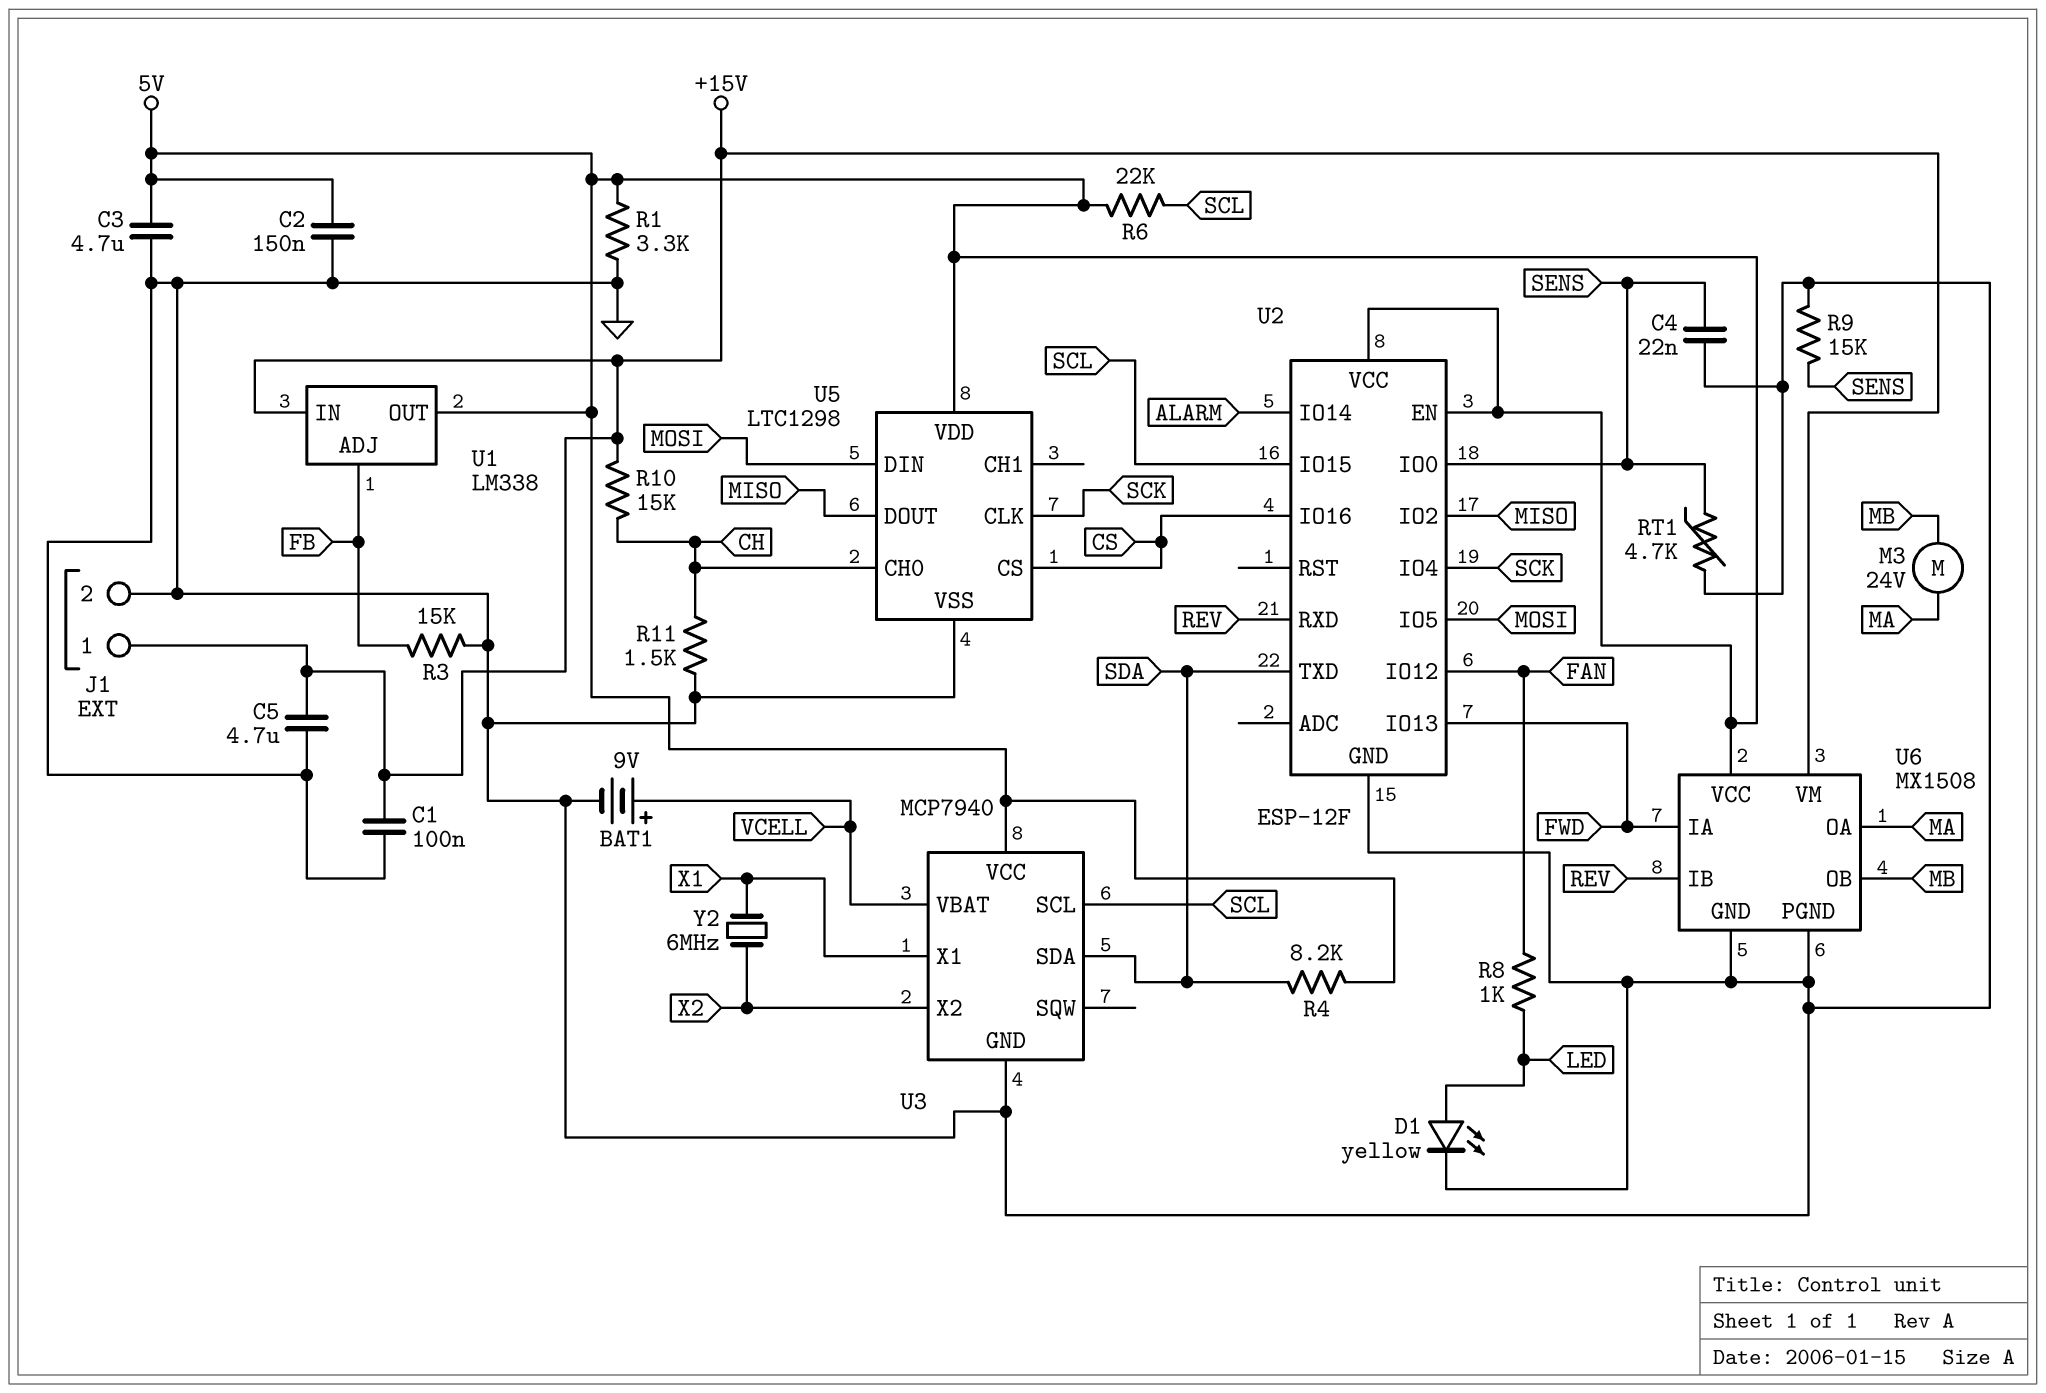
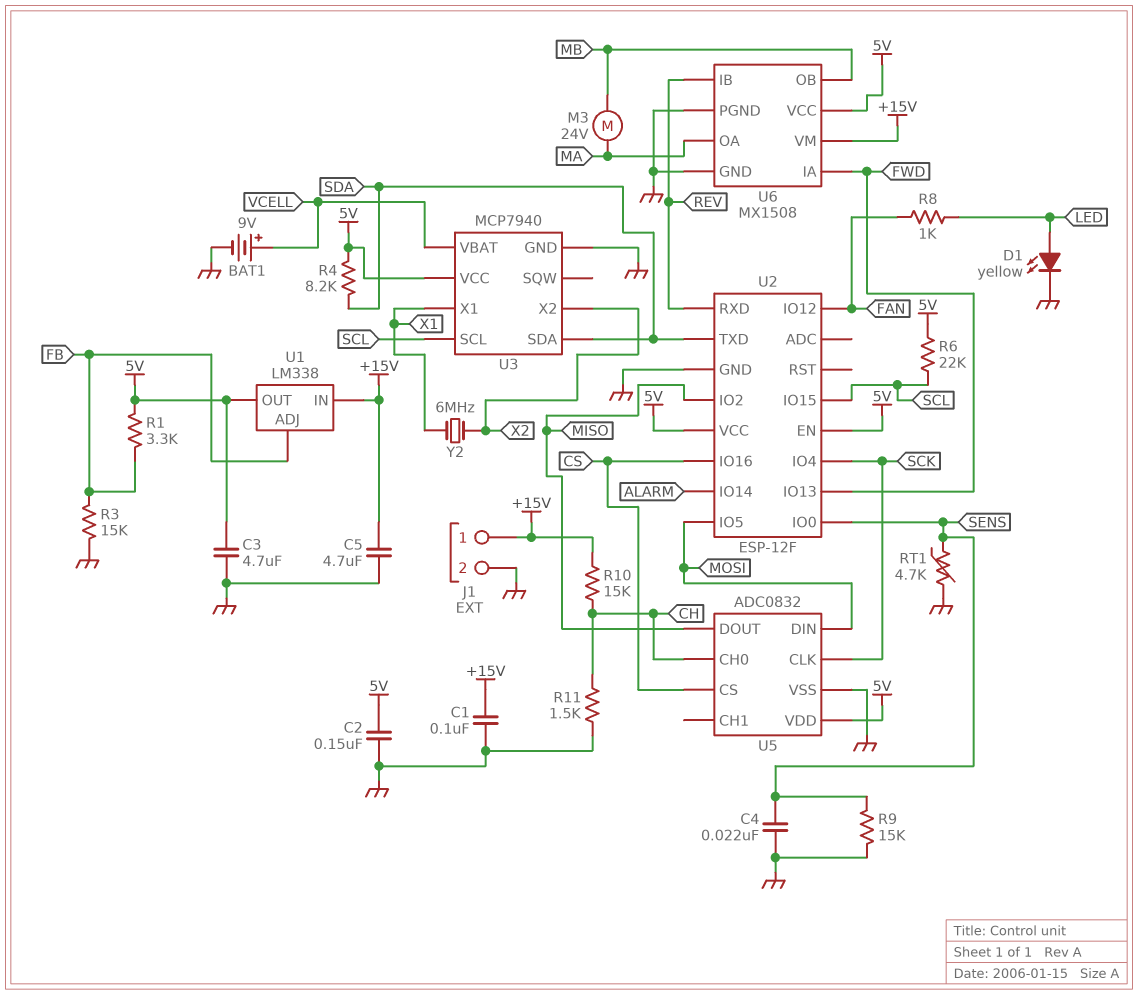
R1: 3.3k (5V, GND) -> 3.3k (5V, FB)
U5: LTC1298 -> ADC0832

